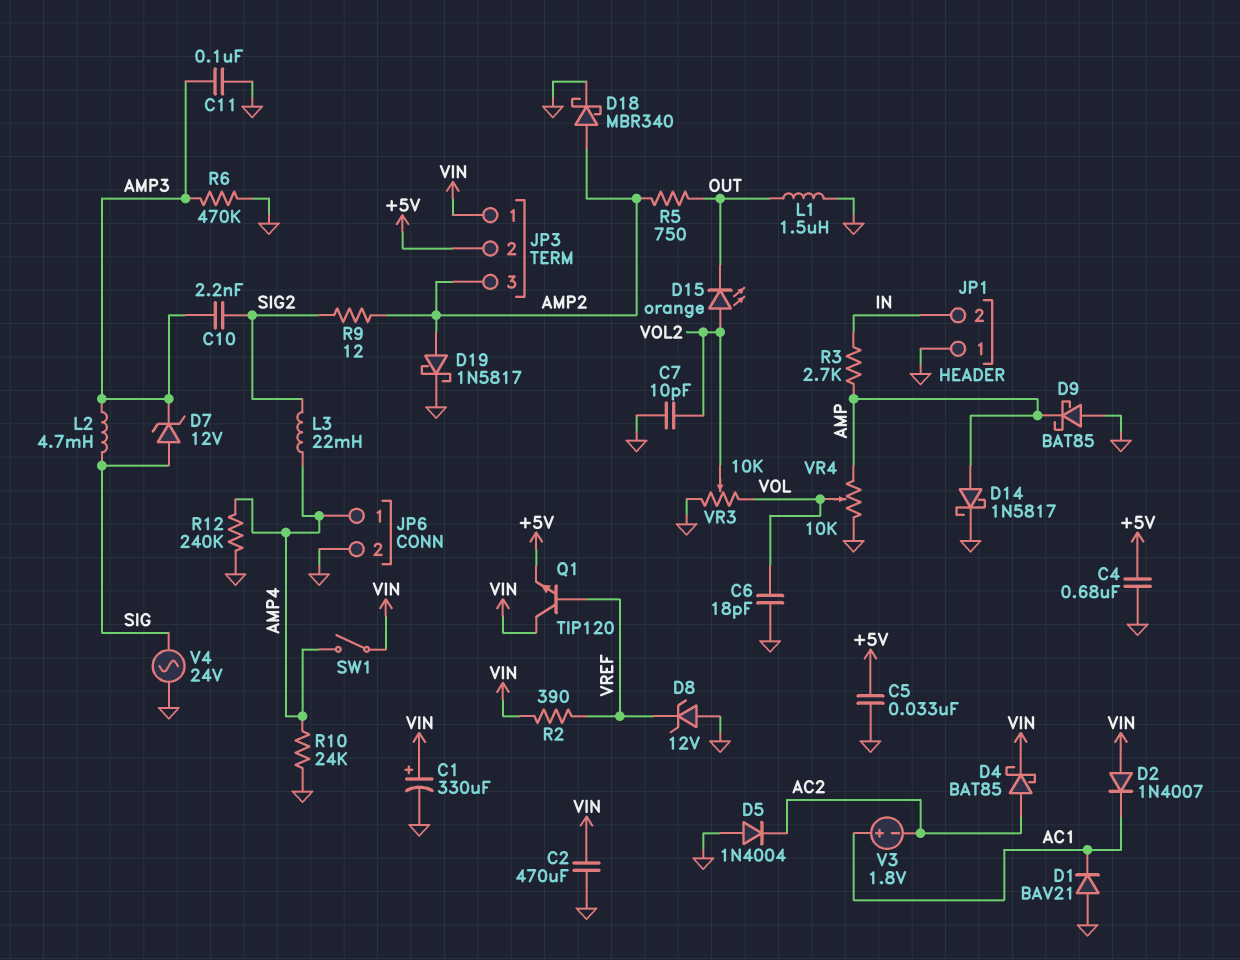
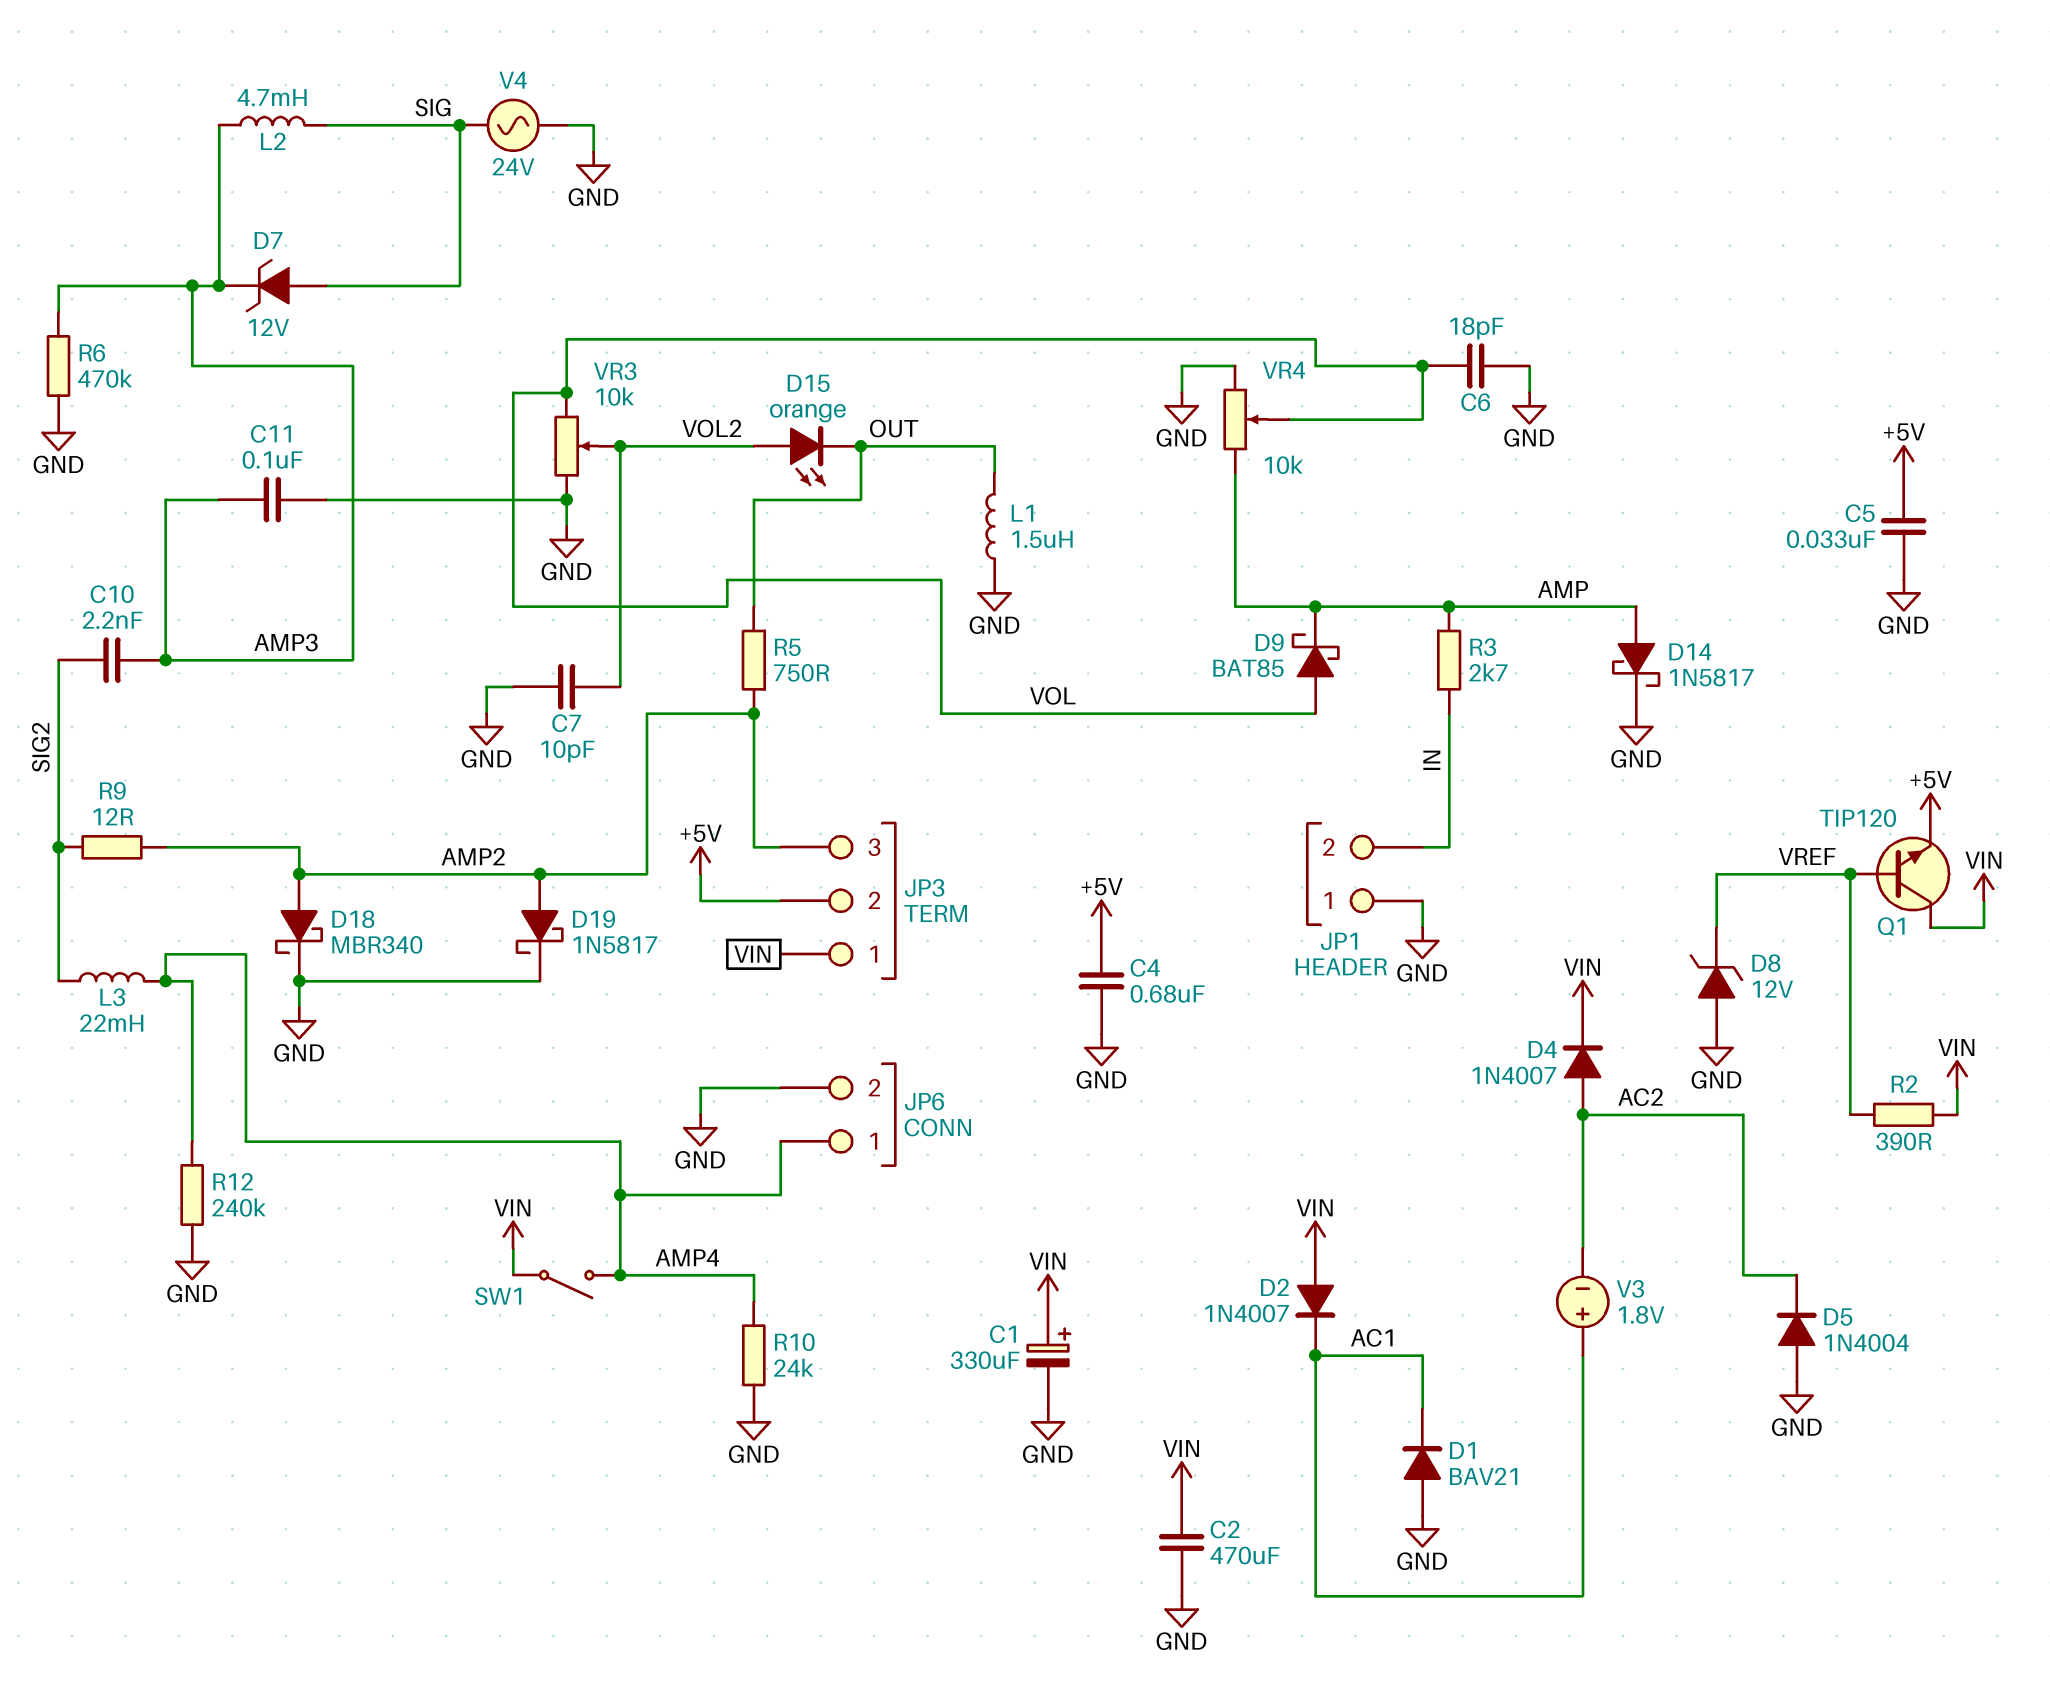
D4: schottky BAT85 (A AC2, K VIN) -> diode 1N4007 (A AC2, K VIN)
D9: schottky BAT85 (A GND, K AMP) -> schottky BAT85 (A VOL, K AMP)

